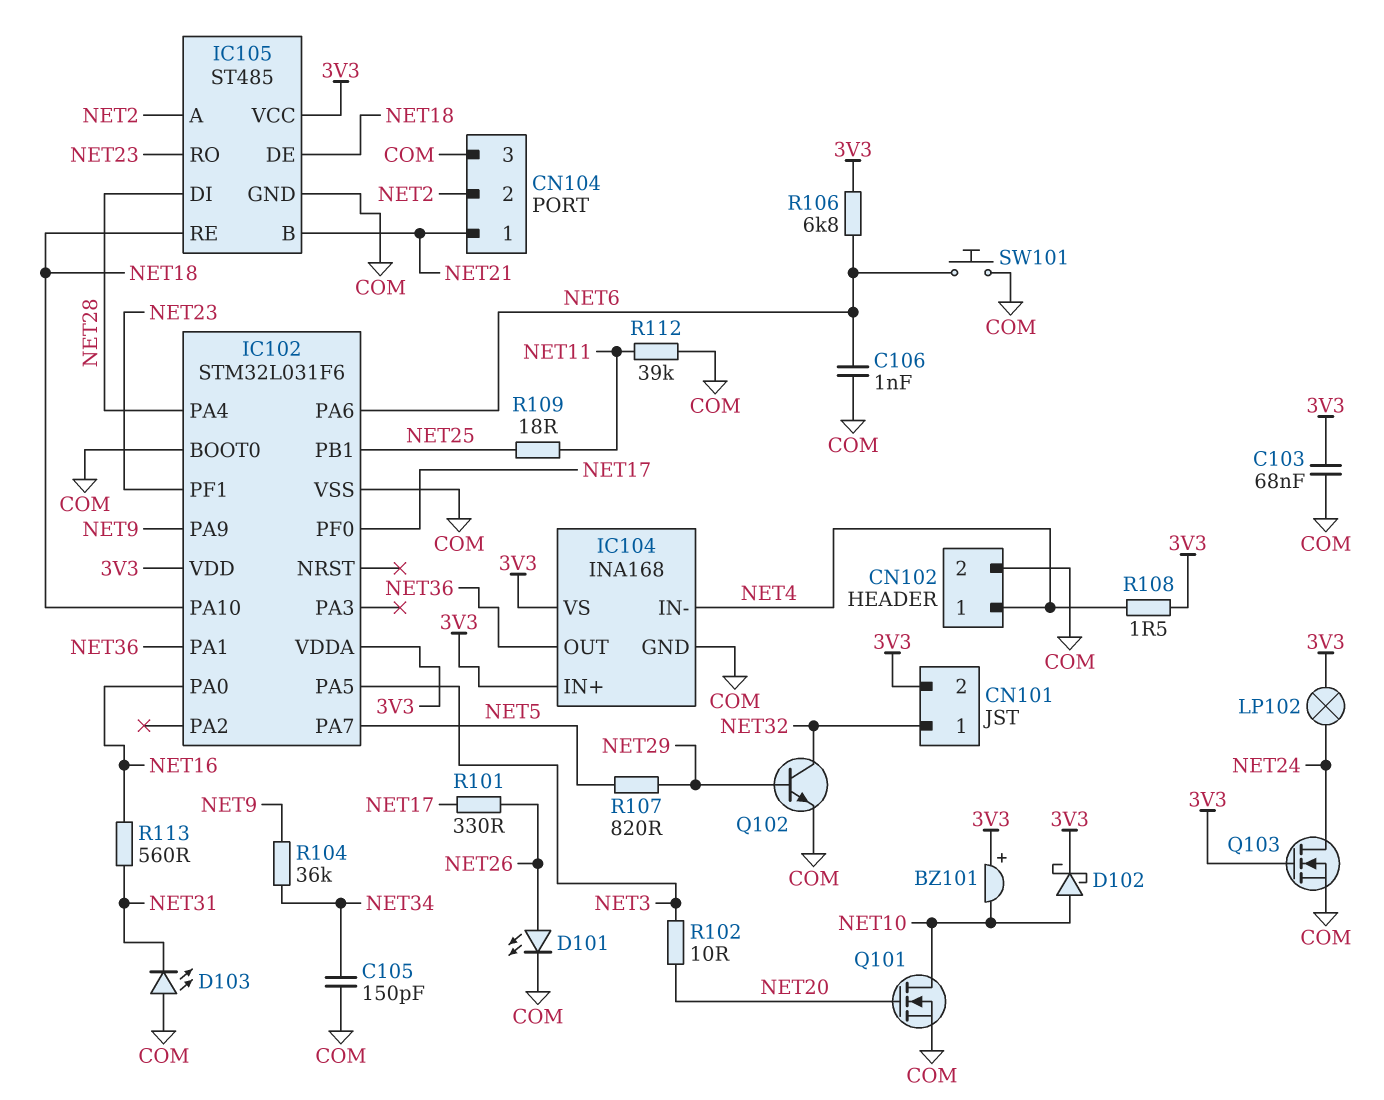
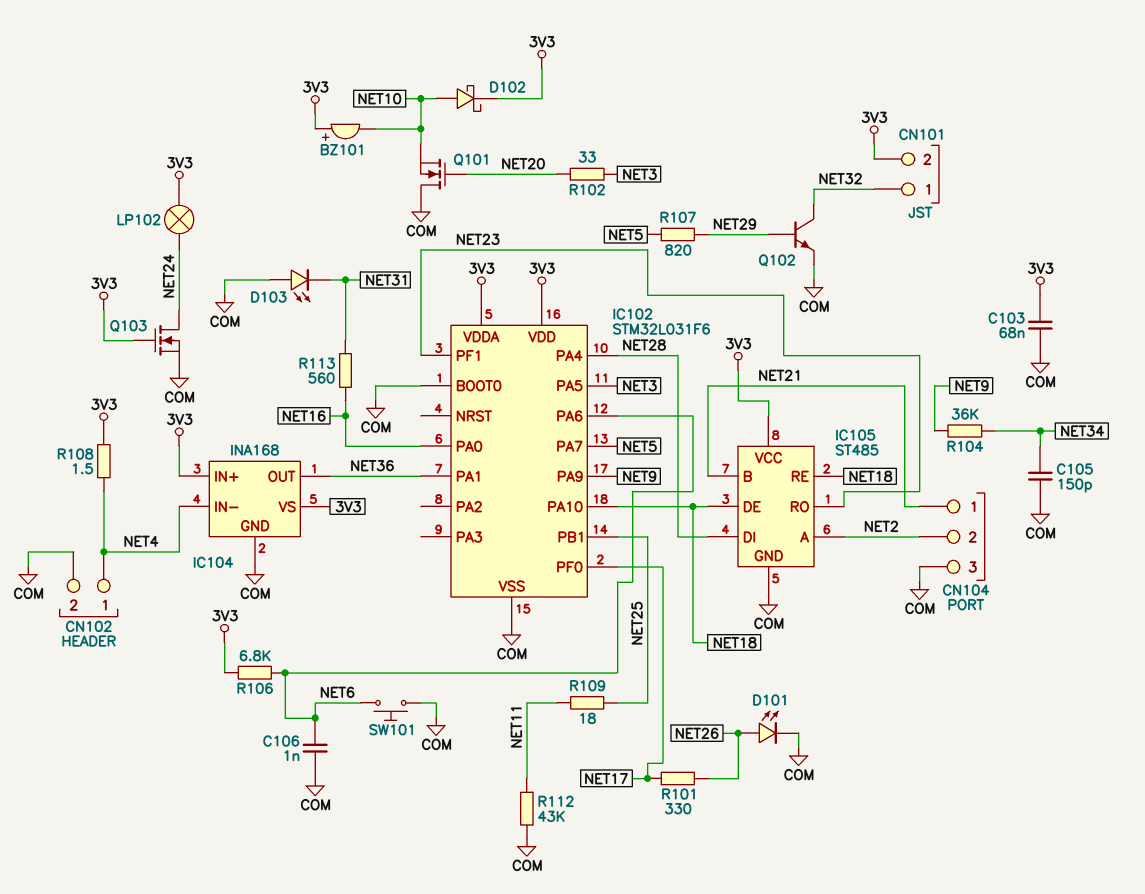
Q101: NMOS (G NET20, D NET10, S COM) -> NMOS (G NET20, D COM, S NET10)
R102: 10 (NET3, NET20) -> 33 (NET3, NET20)
R112: 39k (COM, NET11) -> 43k (COM, NET11)

